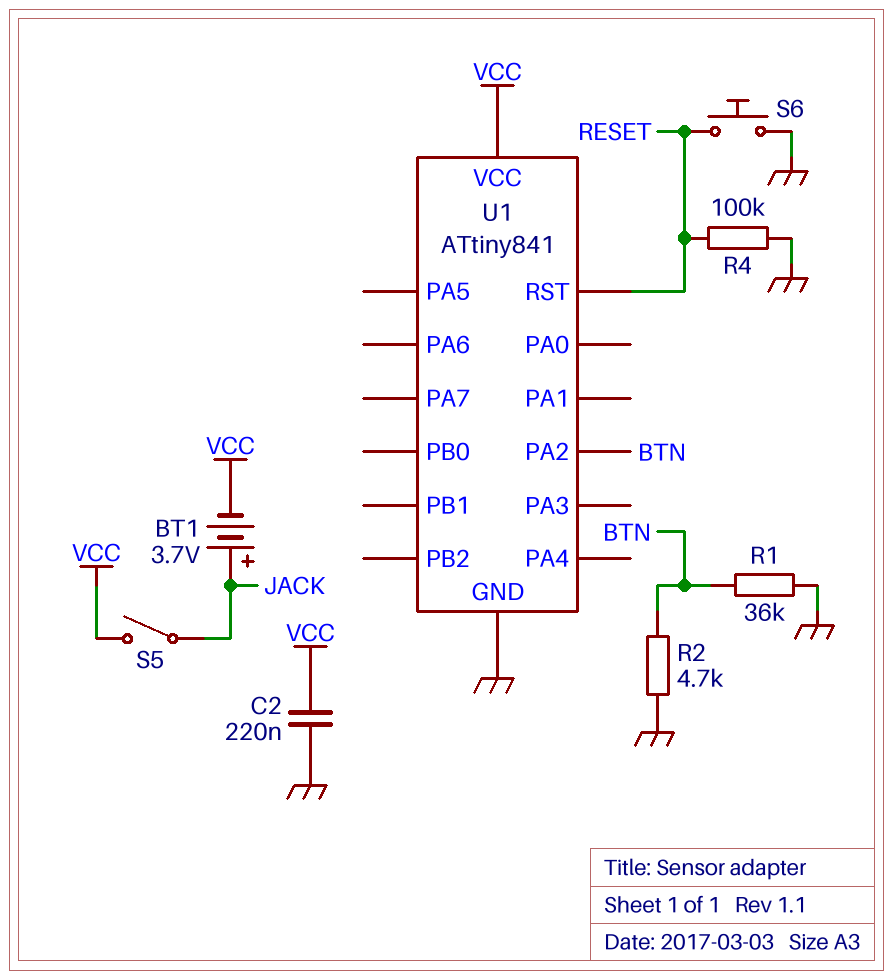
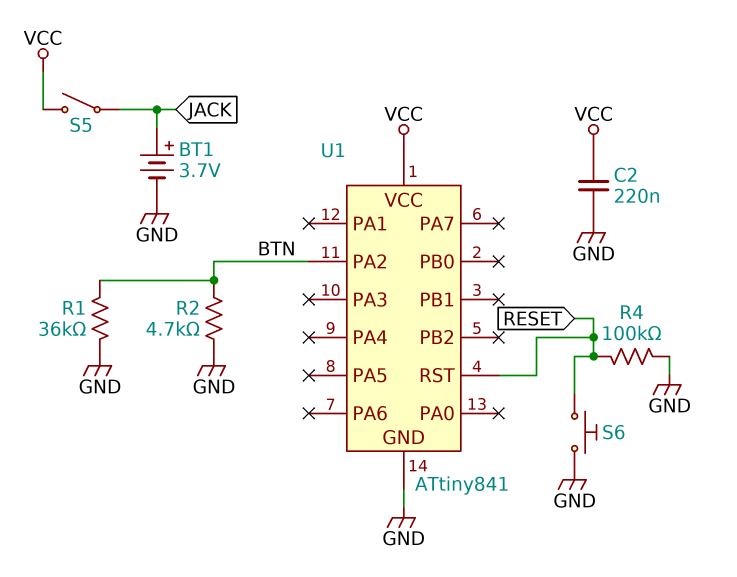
BT1: 3.7V (plus JACK, minus VCC) -> 3.7V (plus JACK, minus GND)

